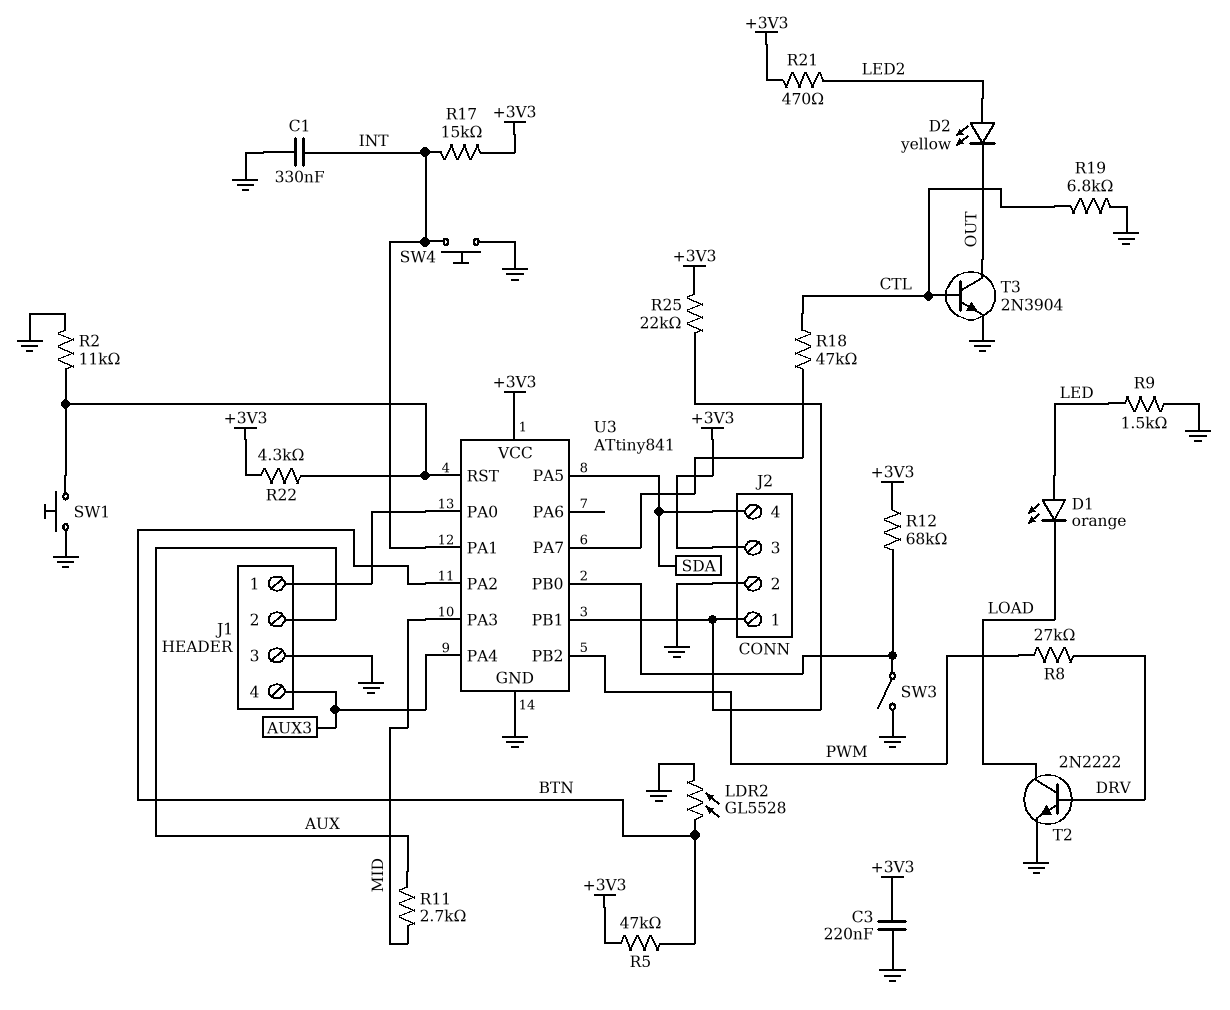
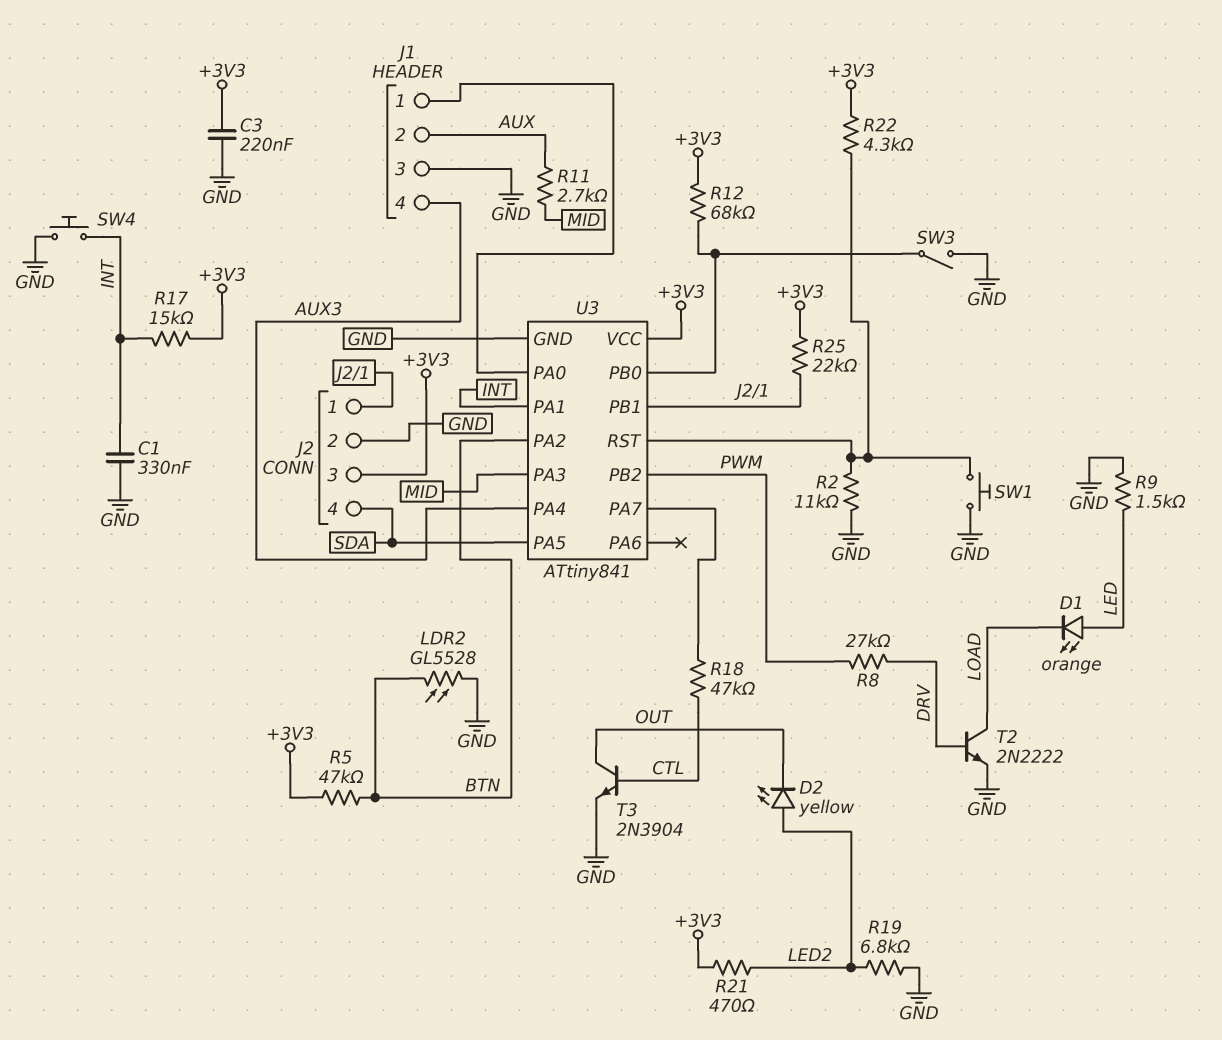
R19: 6.8k (CTL, GND) -> 6.8k (GND, LED2)

